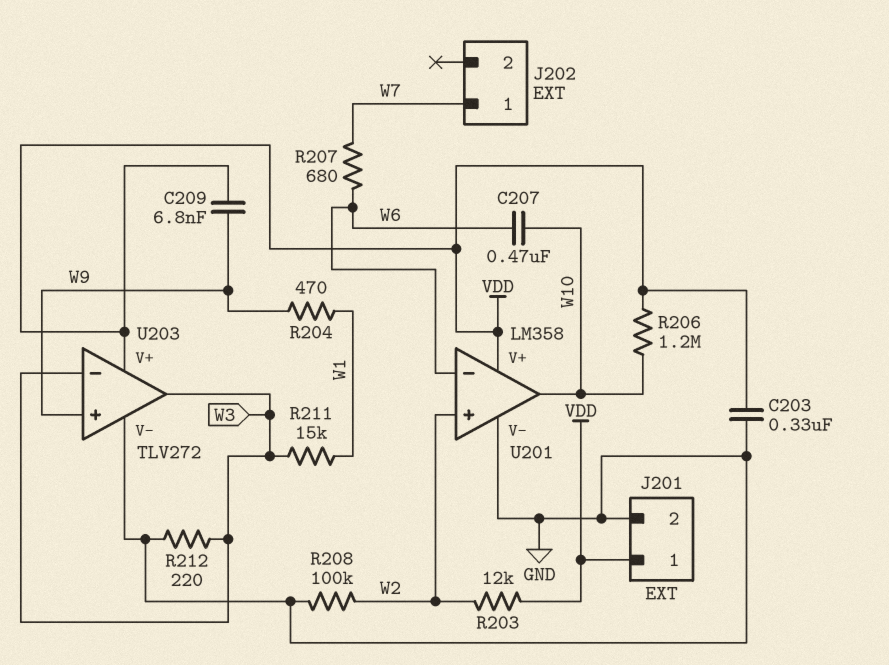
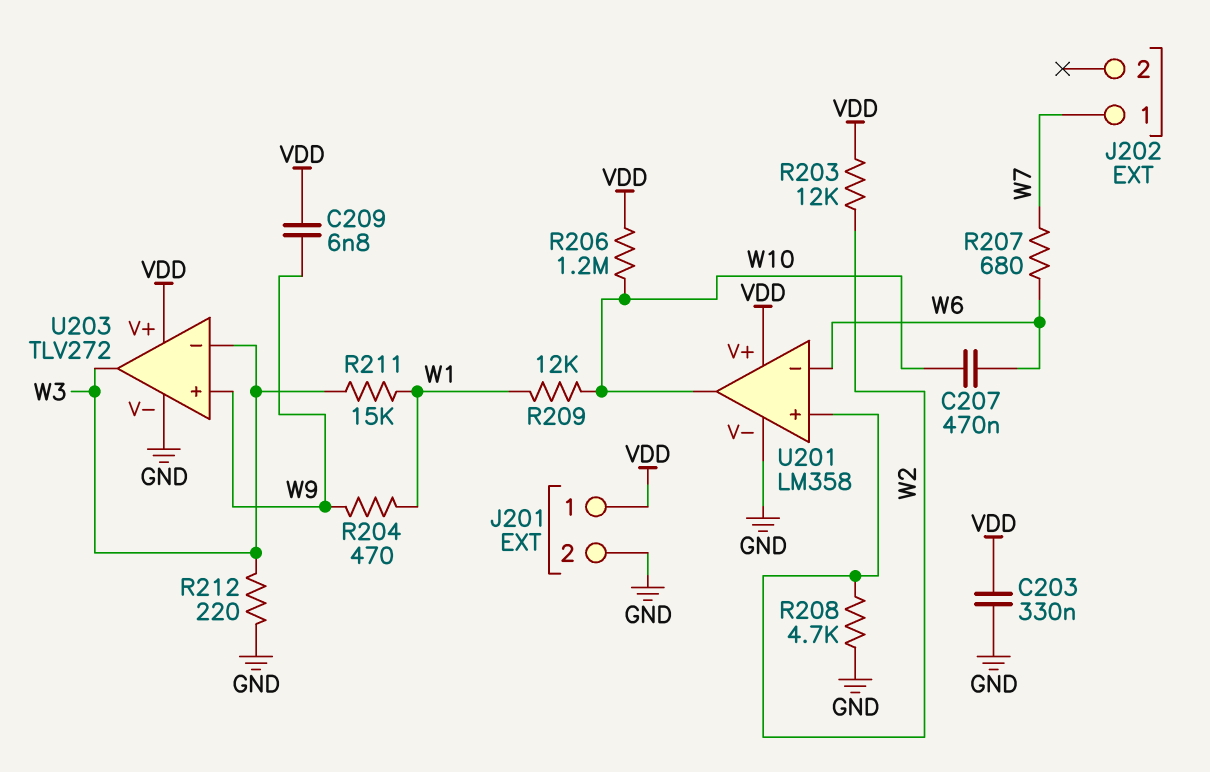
R208: 100k (GND, W2) -> 4.7k (GND, W2)
R209: none -> 12k (W1, W10)

